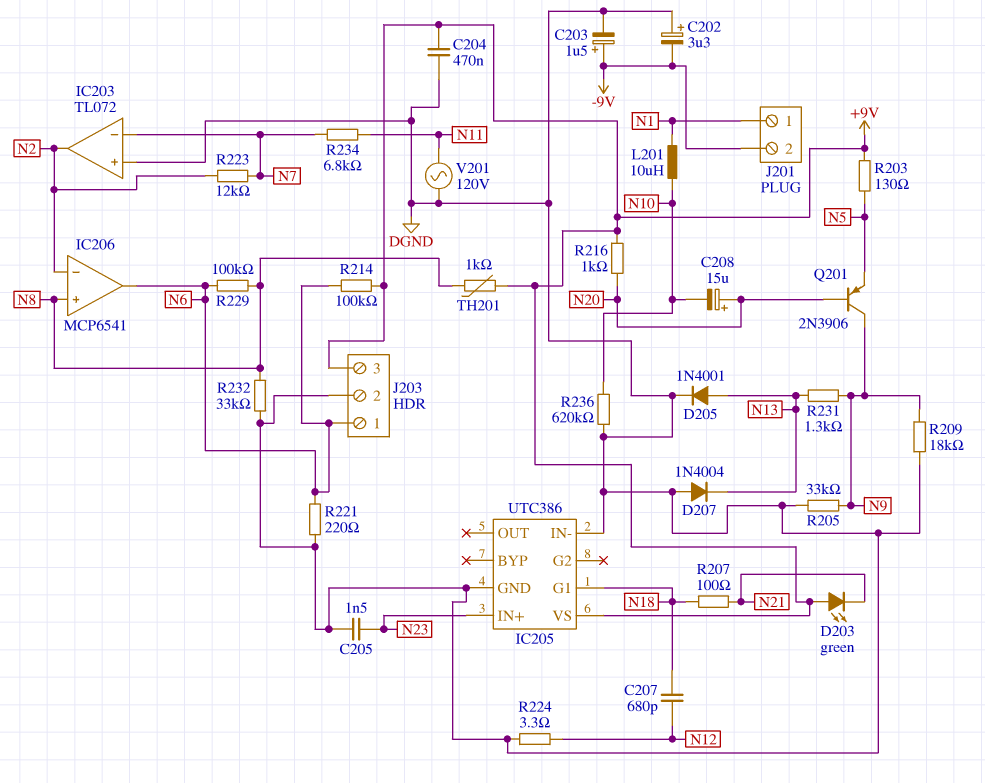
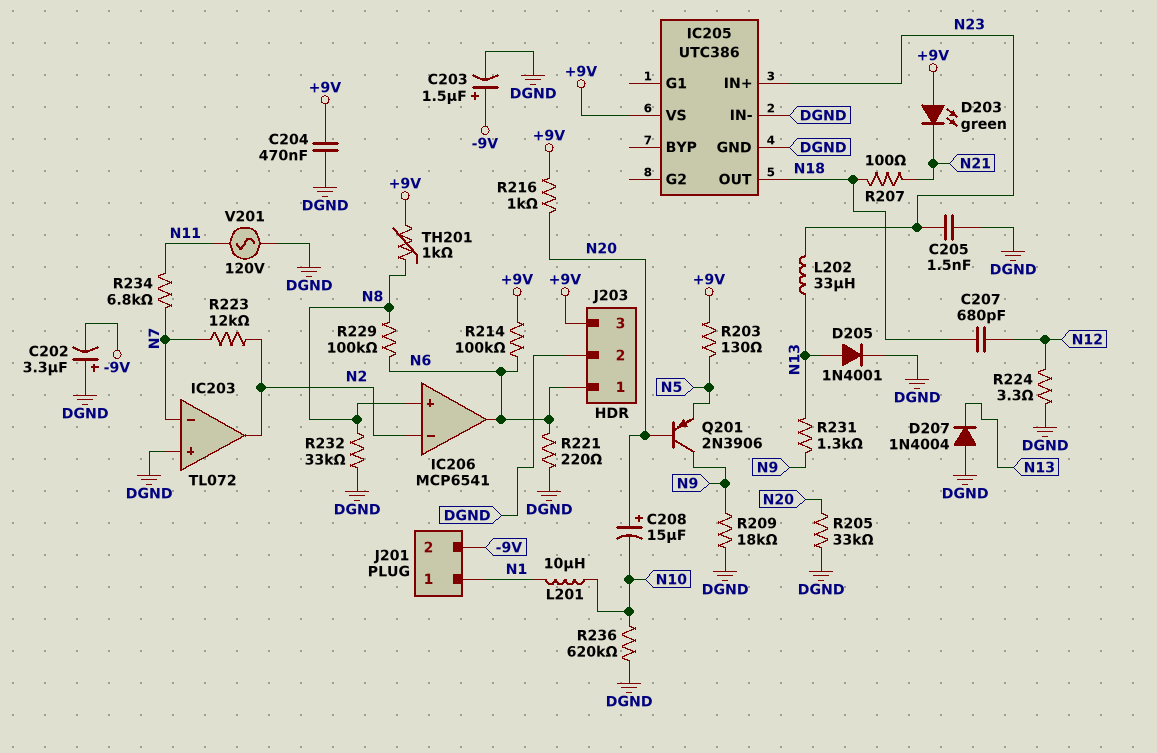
IC205 pin G1: N18 -> none
IC205 pin OUT: none -> N18
L202: none -> 33uH (N13, N23)
R205: 33k (DGND, N9) -> 33k (DGND, N20)

